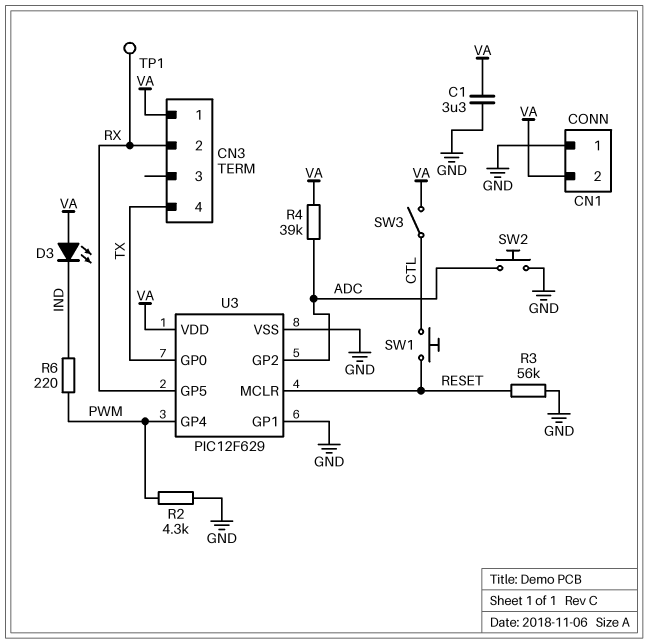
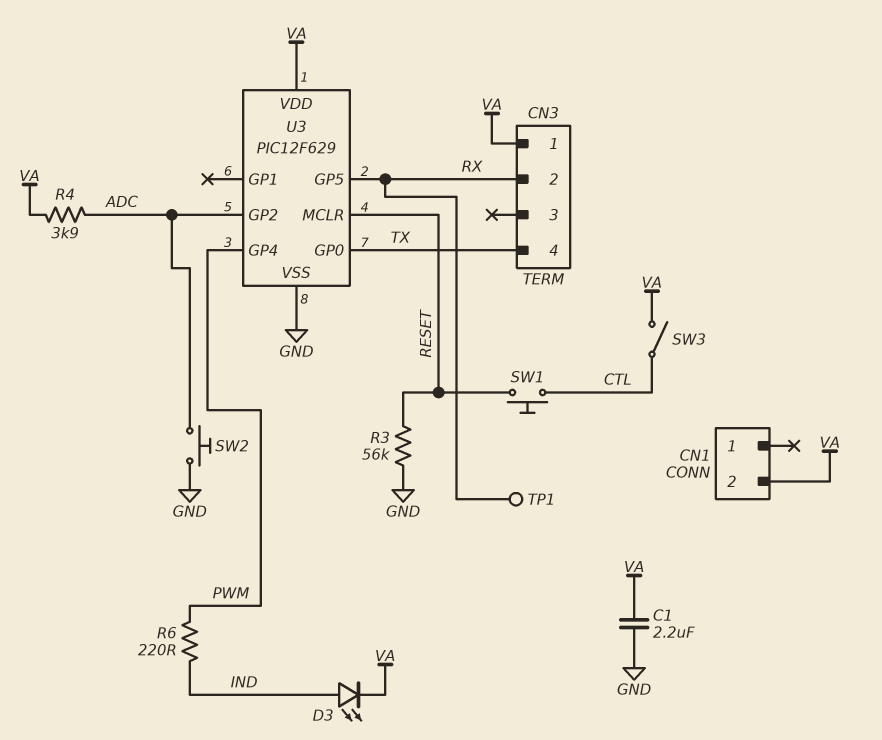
C1: 3.3uF (GND, VA) -> 2.2uF (GND, VA)
CN1 pin 1: GND -> none
D3: LED (A VA, K IND) -> LED (A IND, K VA)
R2: 4.3k (GND, PWM) -> none
R4: 39k (ADC, VA) -> 3.9k (ADC, VA)
U3 pin GP1: GND -> none

